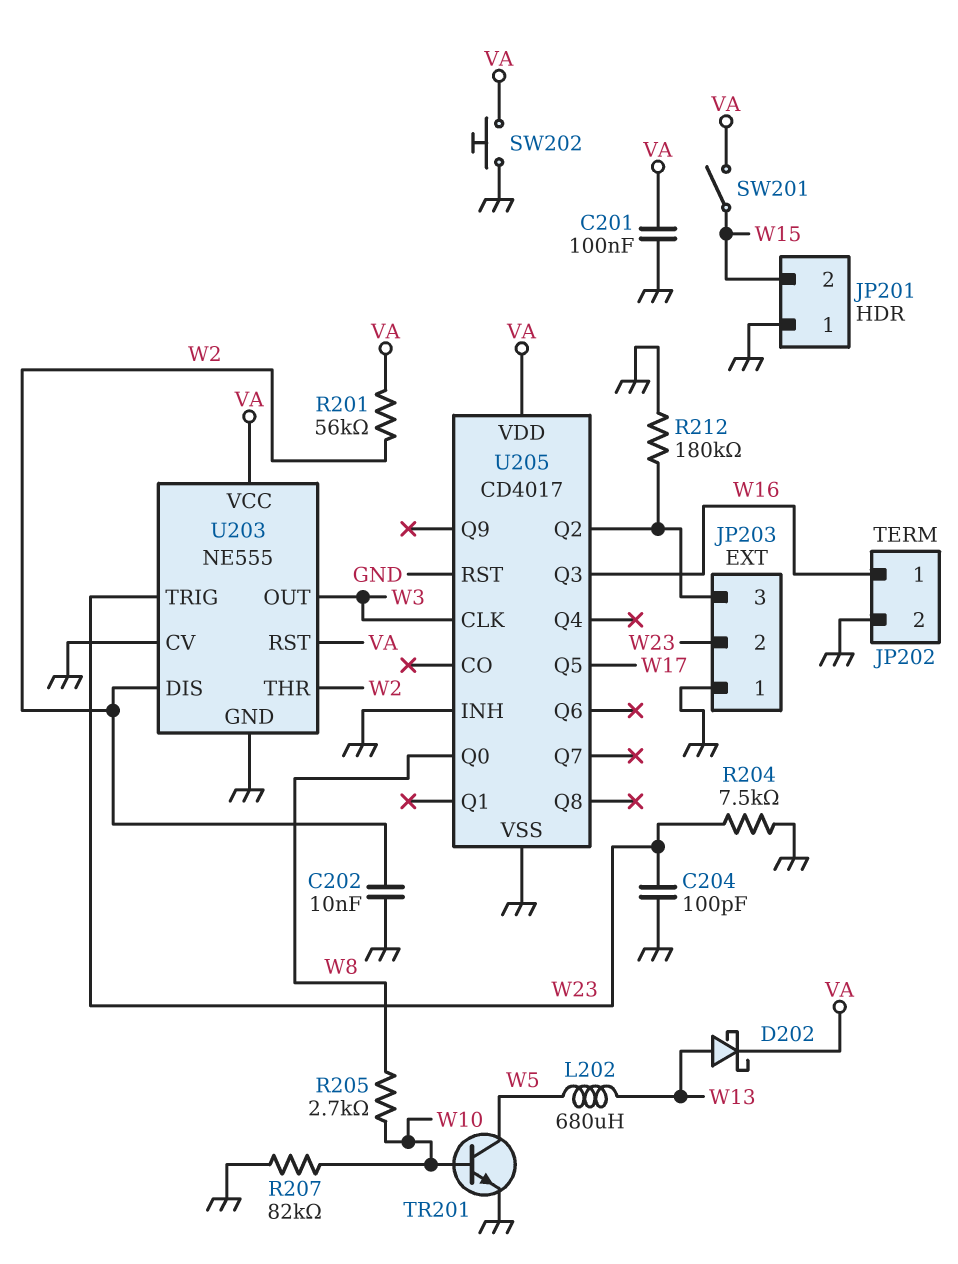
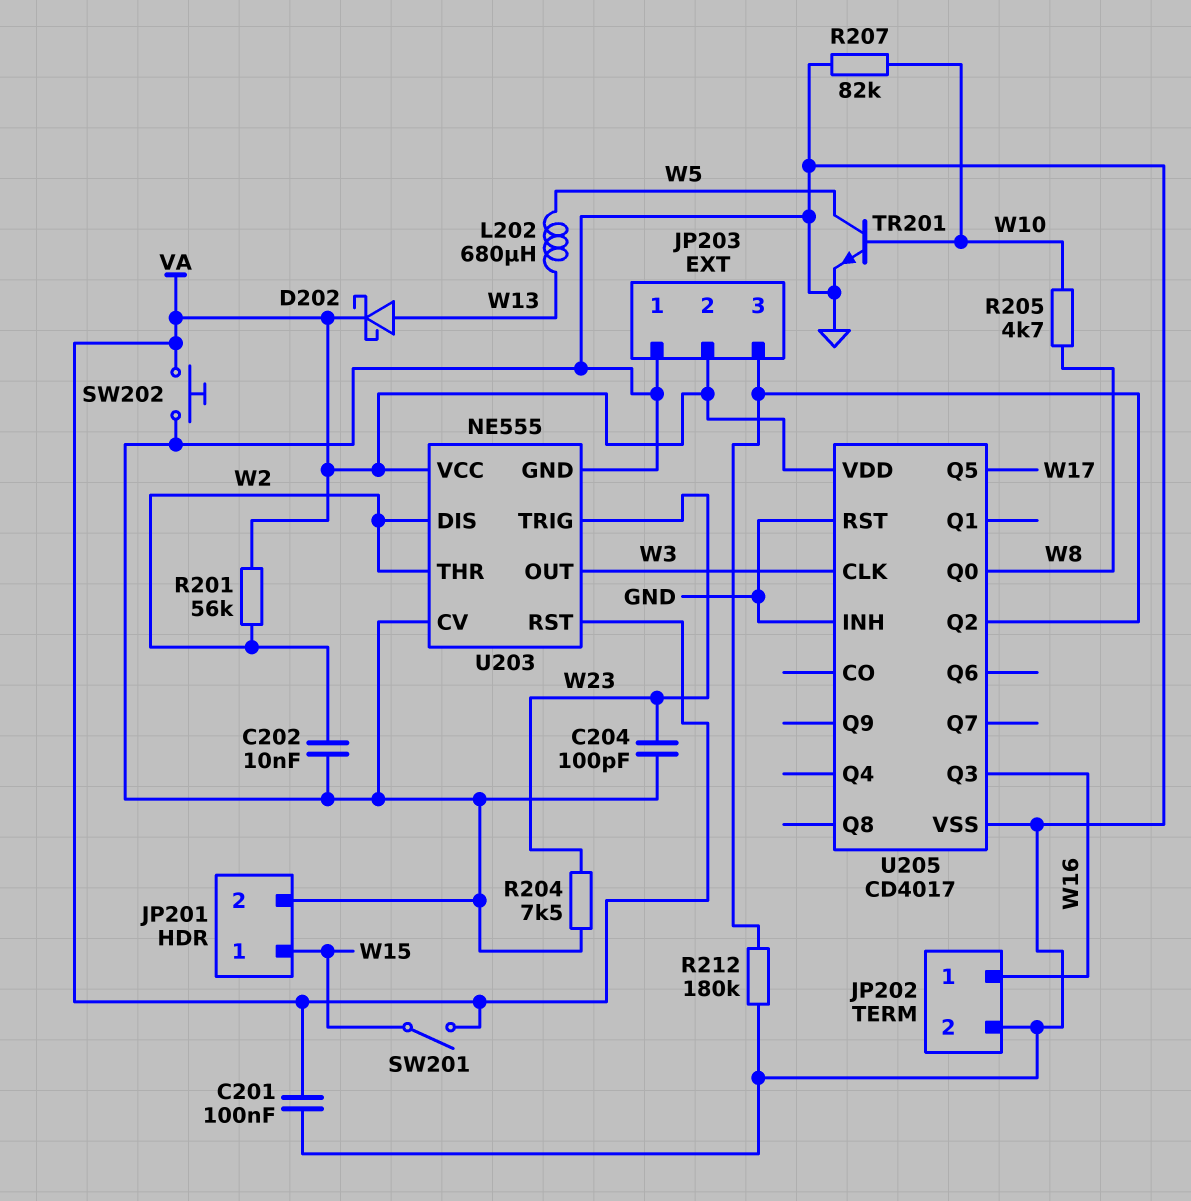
JP201 pin 1: GND -> W15
JP201 pin 2: W15 -> GND
JP203 pin 2: W23 -> VA
R205: 2.7k (W8, W10) -> 4.7k (W8, W10)

